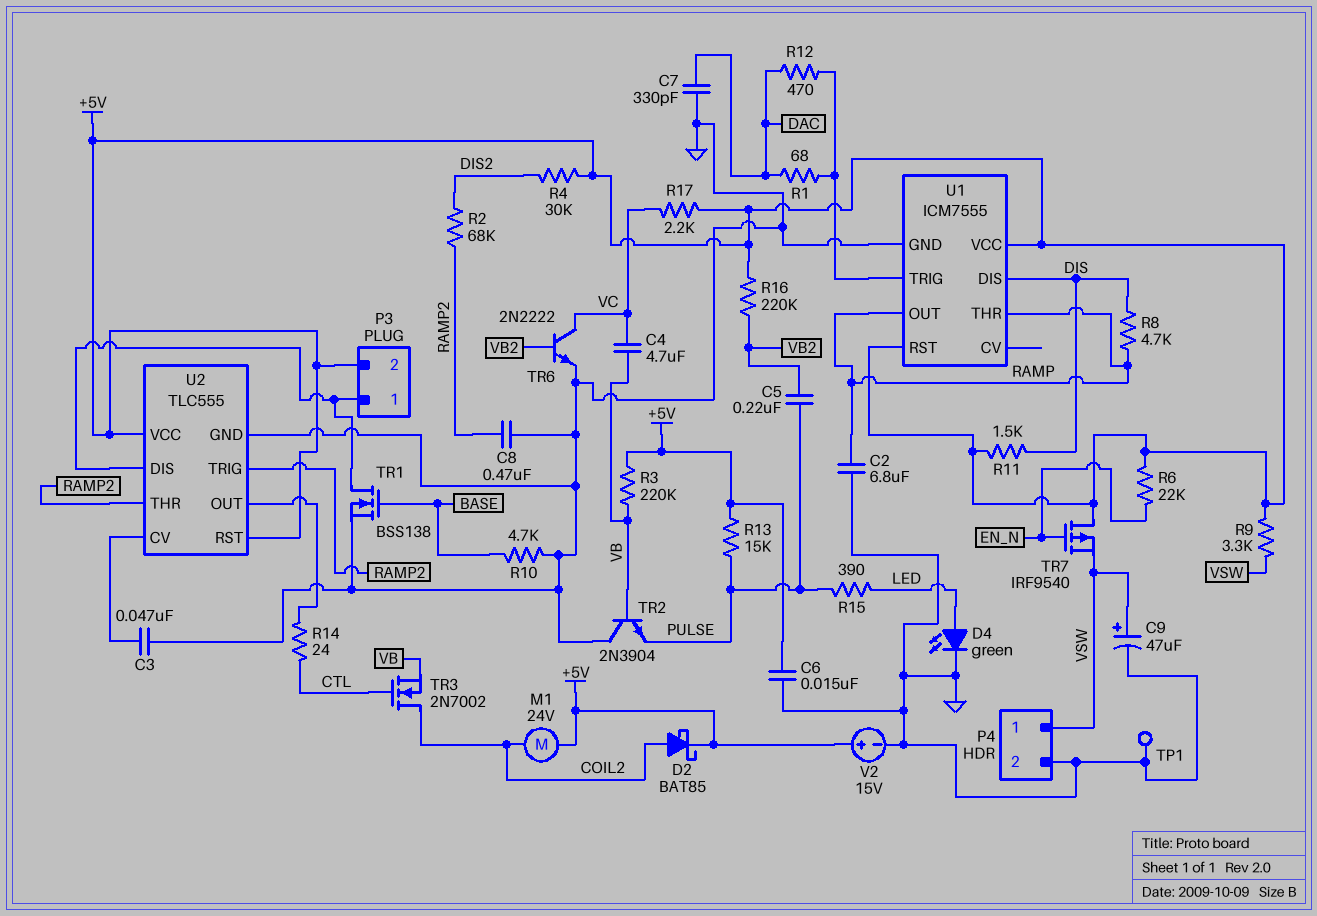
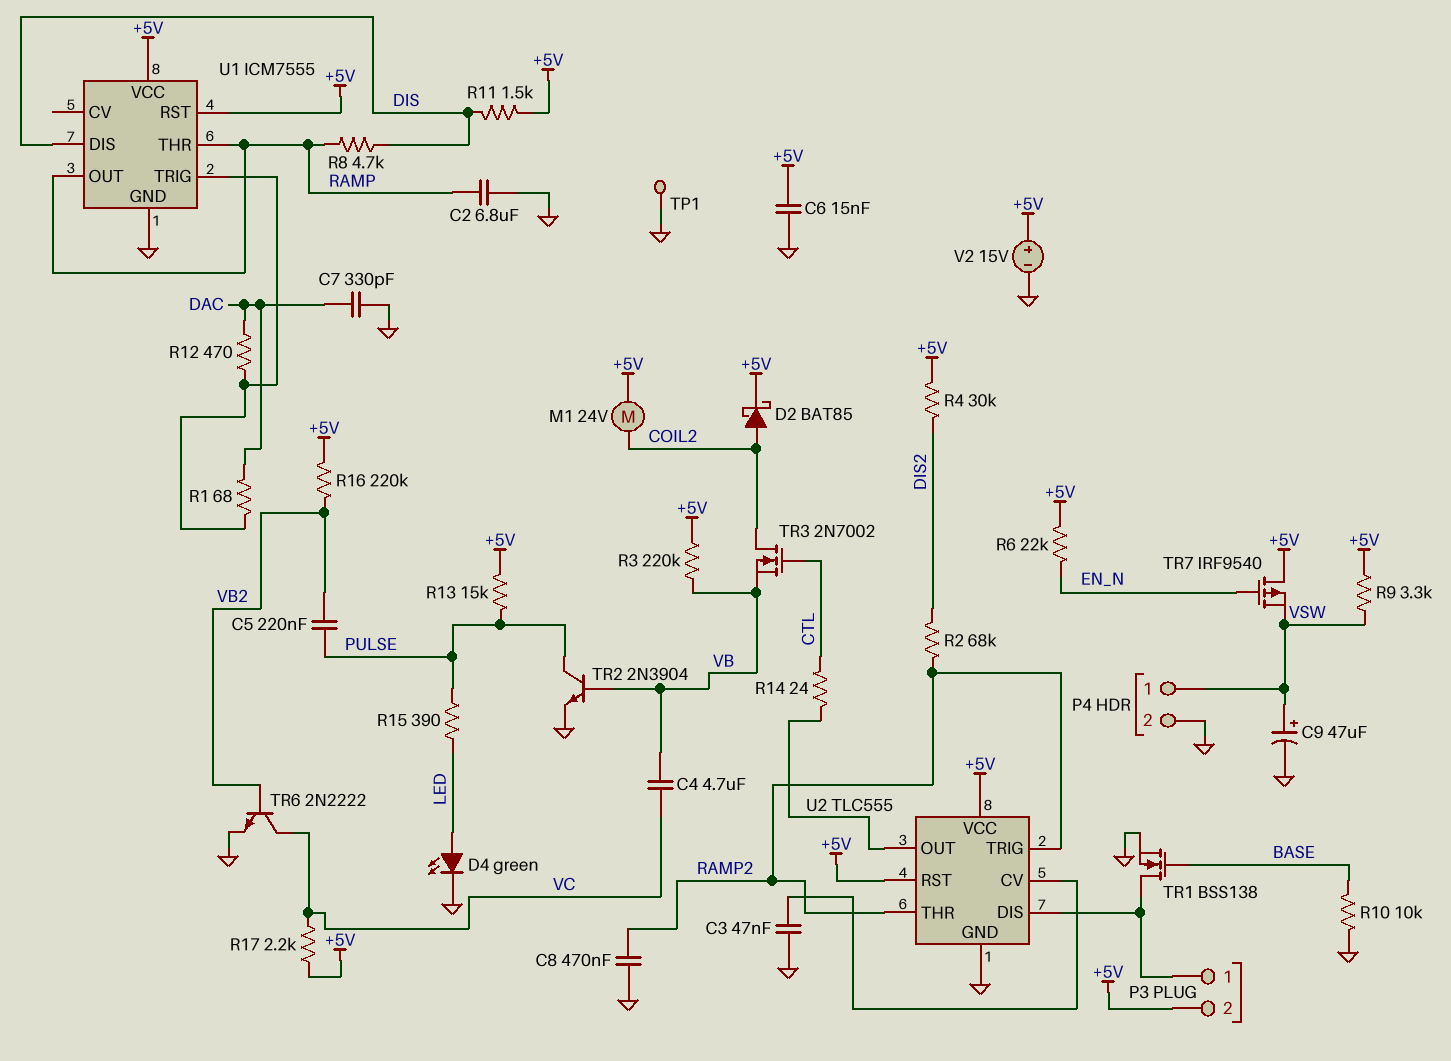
R10: 4.7k (BASE, GND) -> 10k (BASE, GND)
TR2: NPN 2N3904 (B VB, C GND, E PULSE) -> NPN 2N3904 (B VB, C PULSE, E GND)

